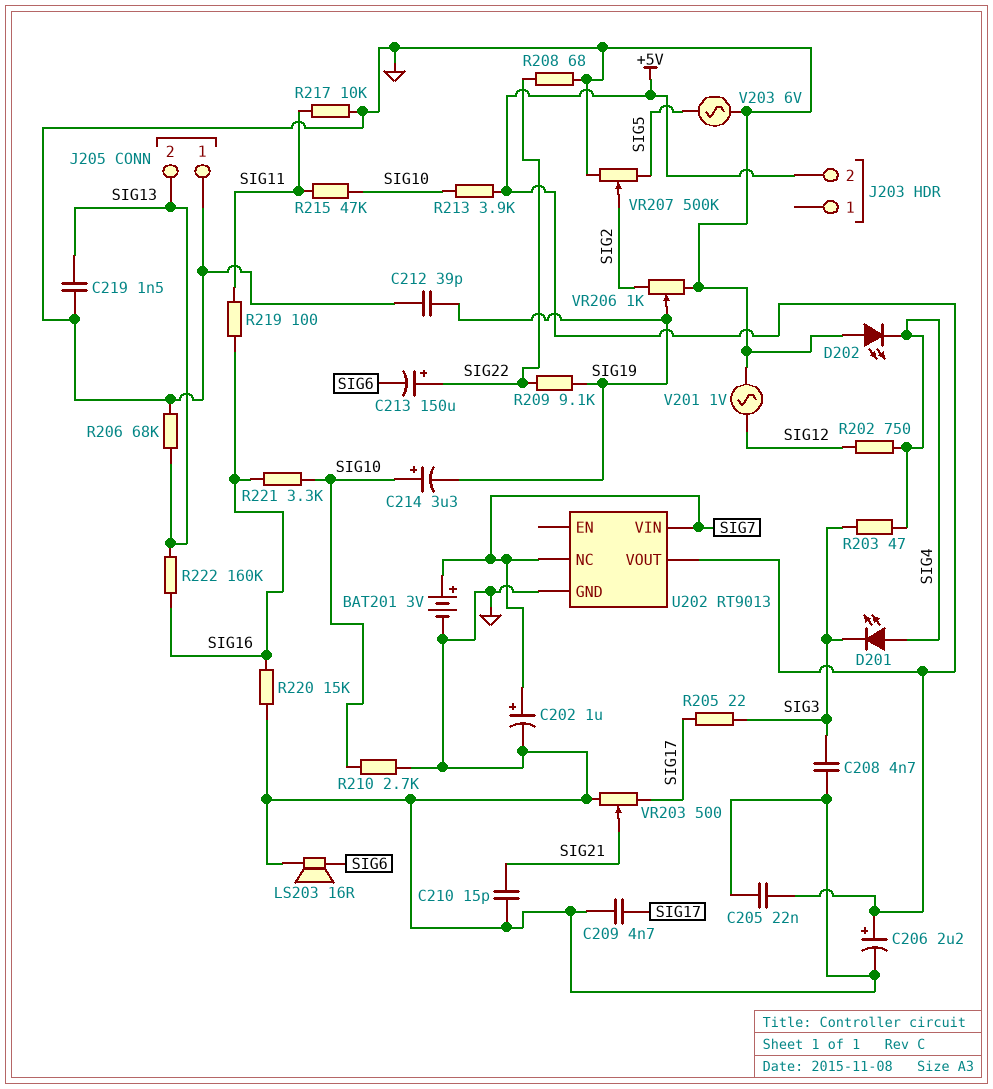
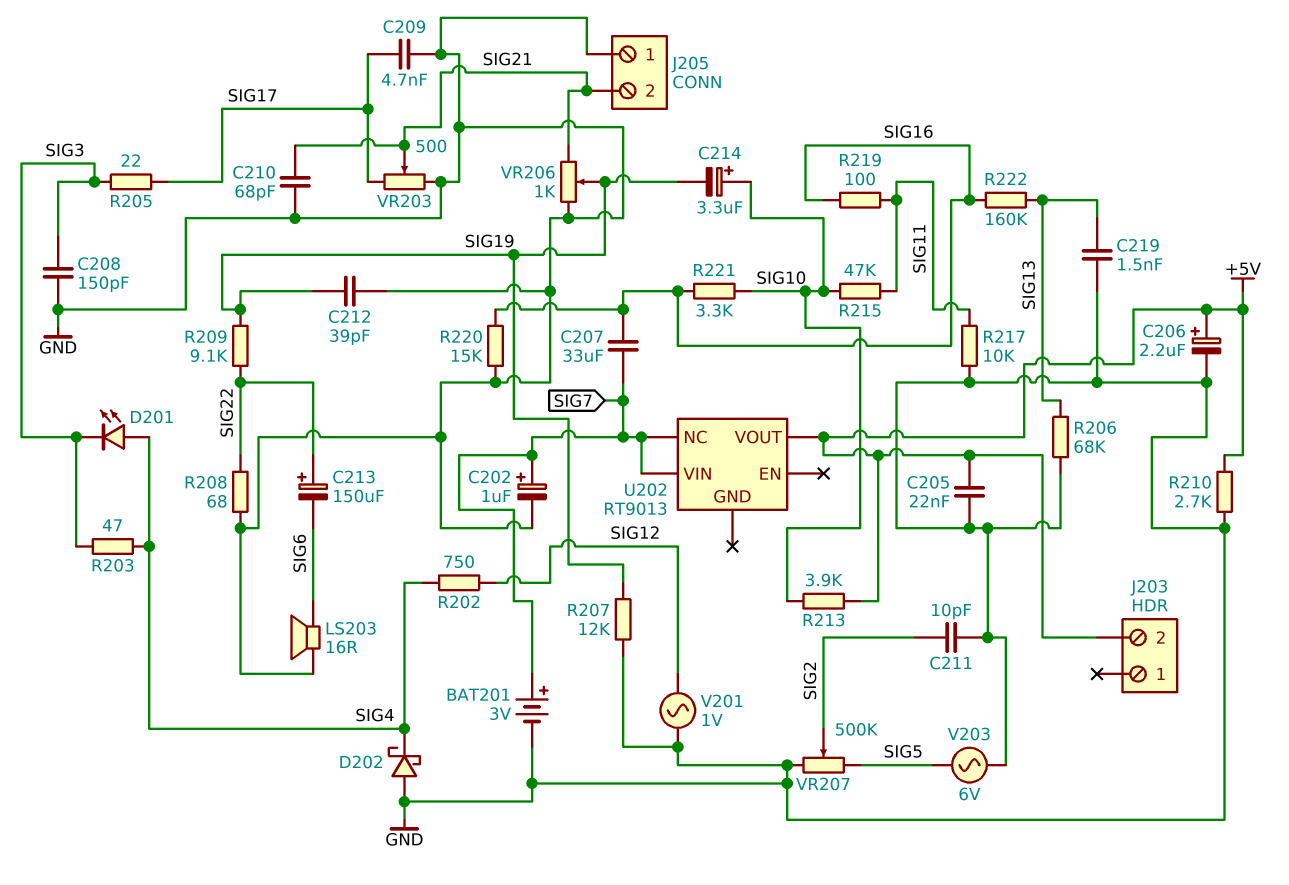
C207: none -> 33uF (SIG7, SIG16)
C208: 4.7nF (GND, SIG3) -> 150pF (GND, SIG3)
C210: 15pF (GND, SIG21) -> 68pF (GND, SIG21)
C211: none -> 10pF (GND, SIG2)
D202: LED (A GND, K SIG4) -> schottky (A GND, K SIG4)
J205 pin 2: SIG13 -> SIG21
R207: none -> 12k (GND, SIG19)
R210: 2.7k (GND, SIG10) -> 2.7k (+5V, GND)
U202 pin GND: GND -> none
VR206: 1k (GND, SIG2, wiper SIG19) -> 1k (GND, SIG21, wiper SIG19)

